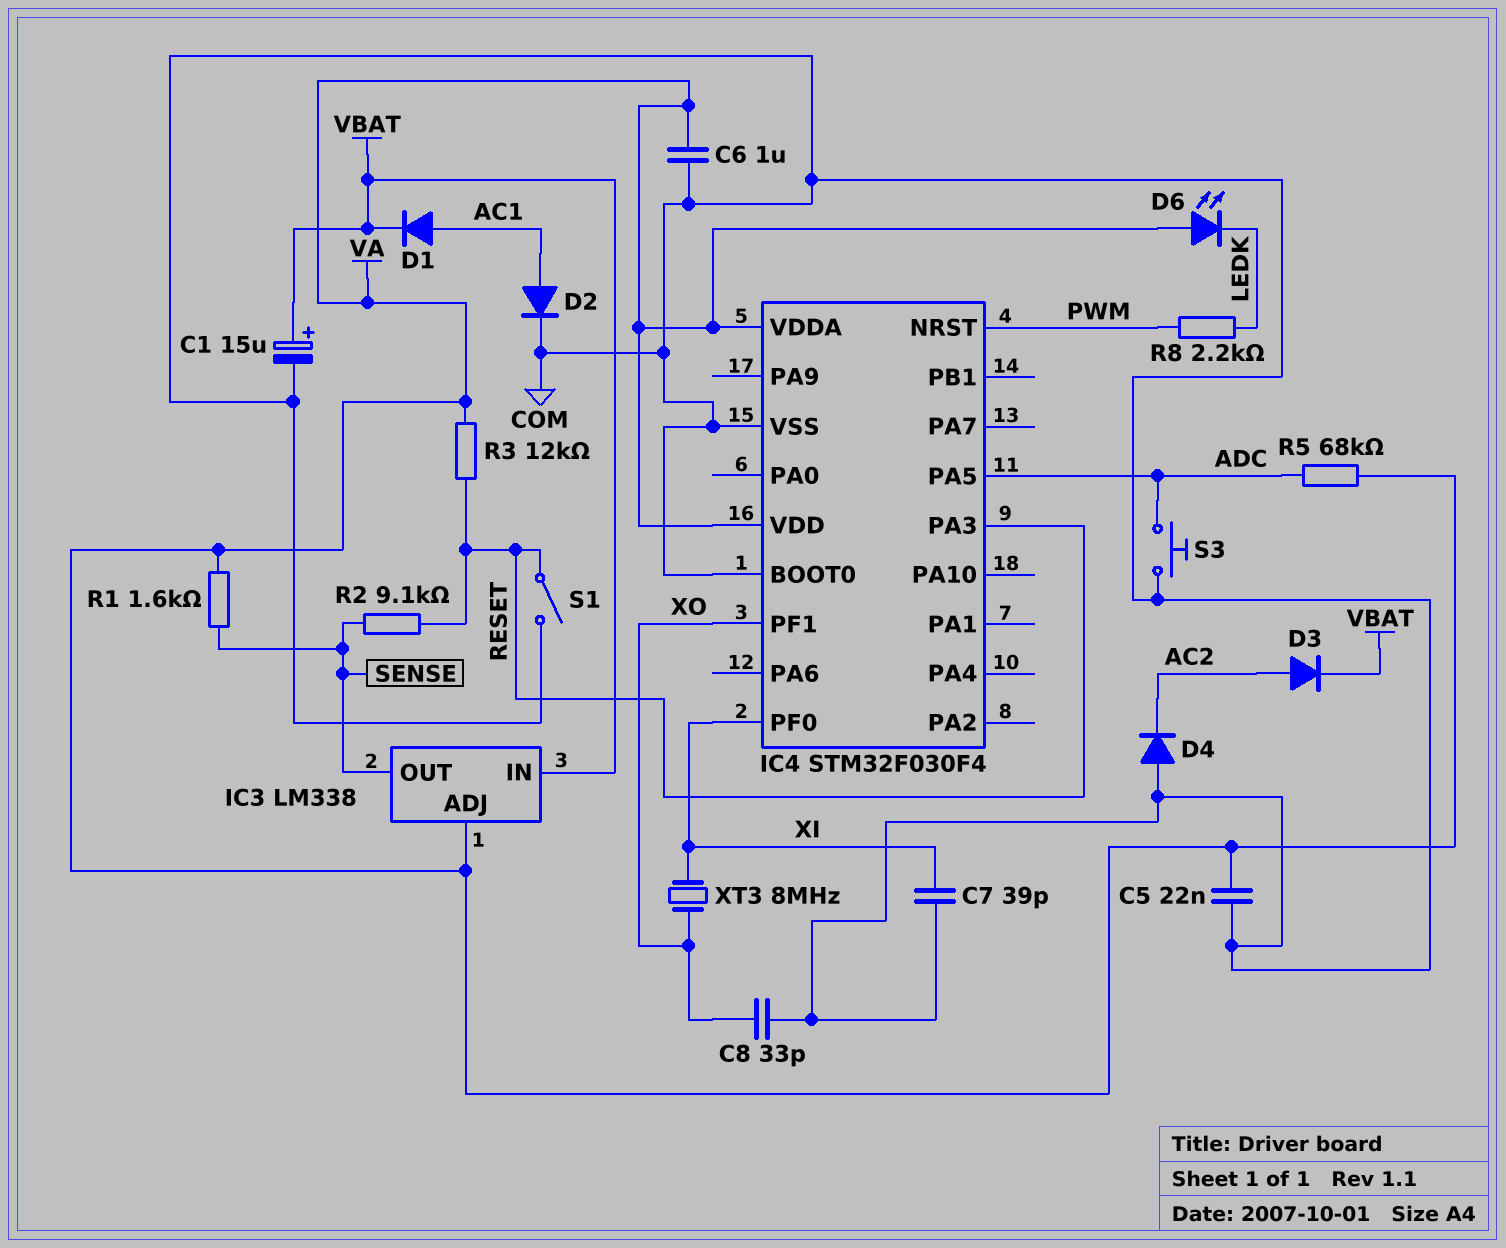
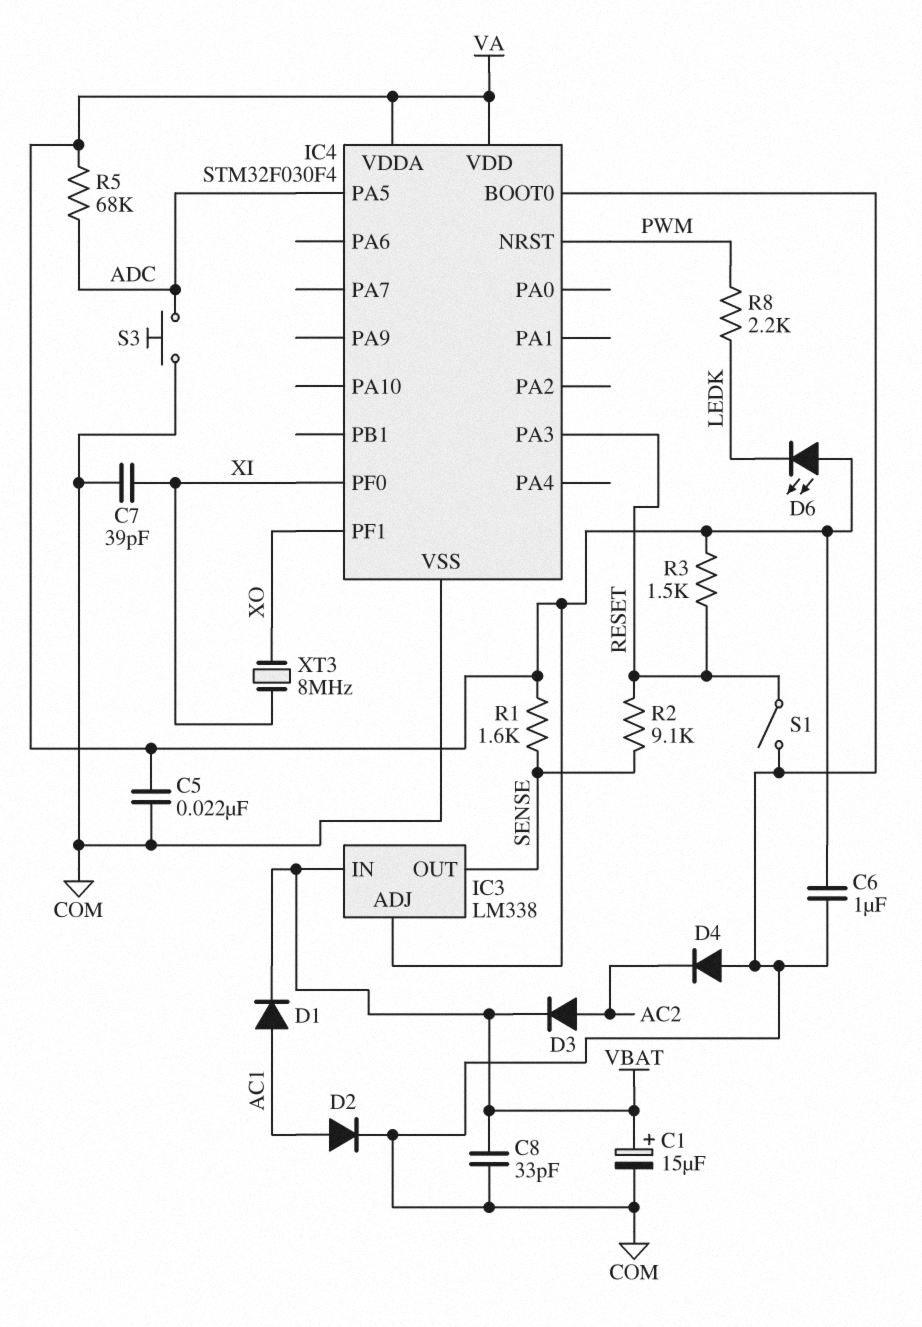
C8: 33pF (COM, XO) -> 33pF (COM, VBAT)
R3: 12k (RESET, VA) -> 1.5k (RESET, VA)

